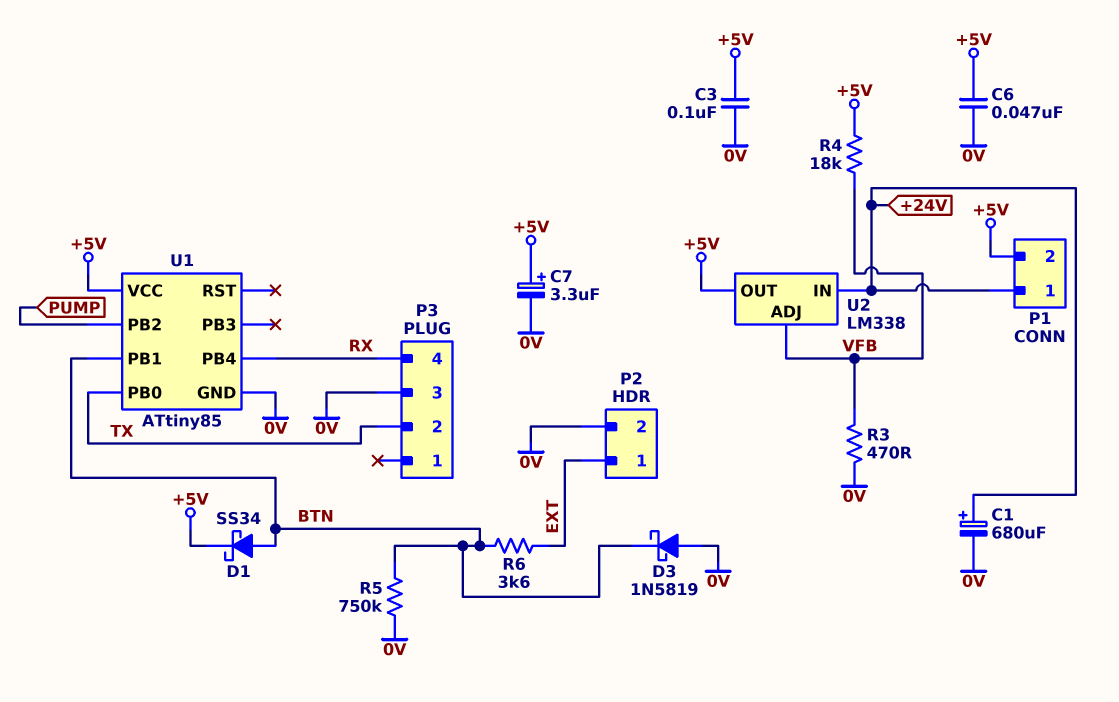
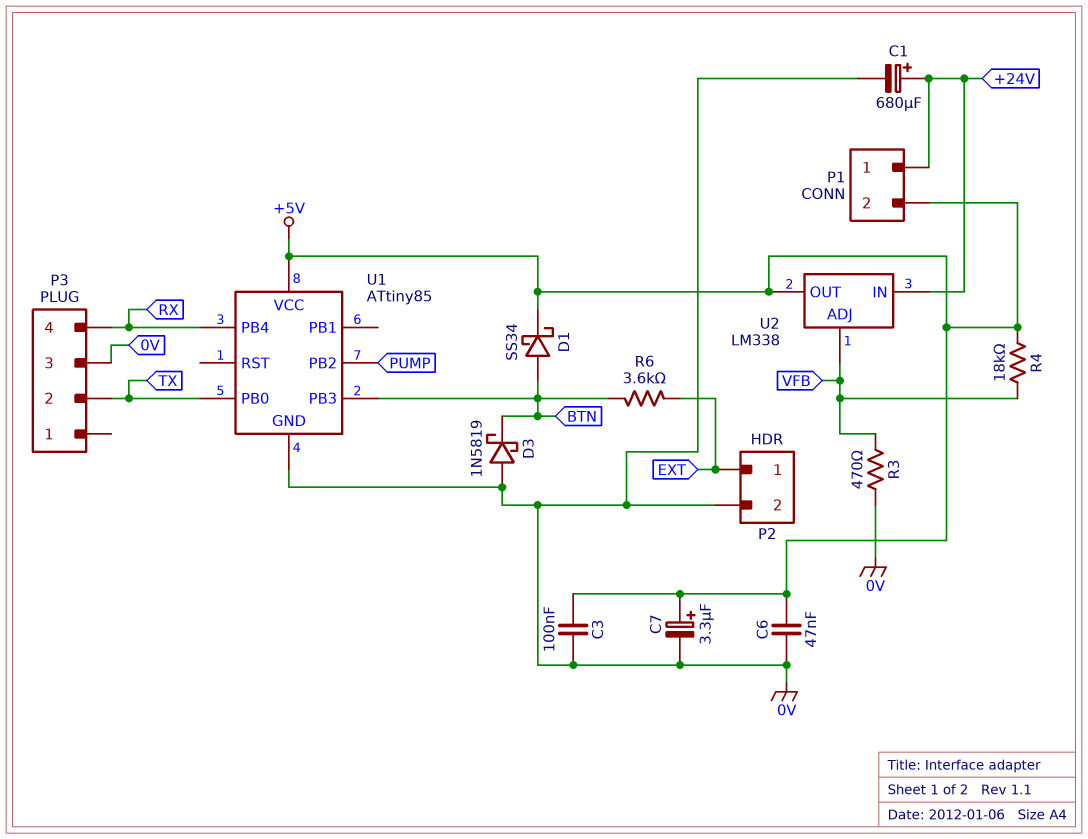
R5: 750k (0V, BTN) -> none
U1 pin PB1: BTN -> none
U1 pin PB3: none -> BTN

